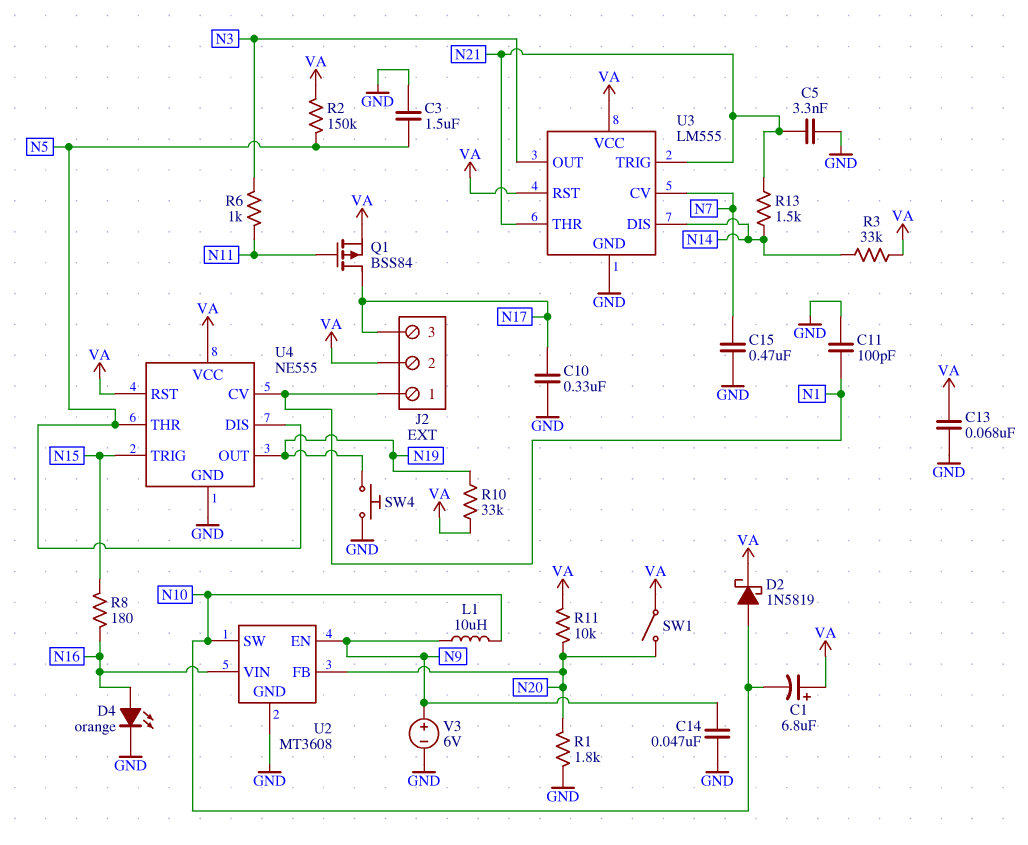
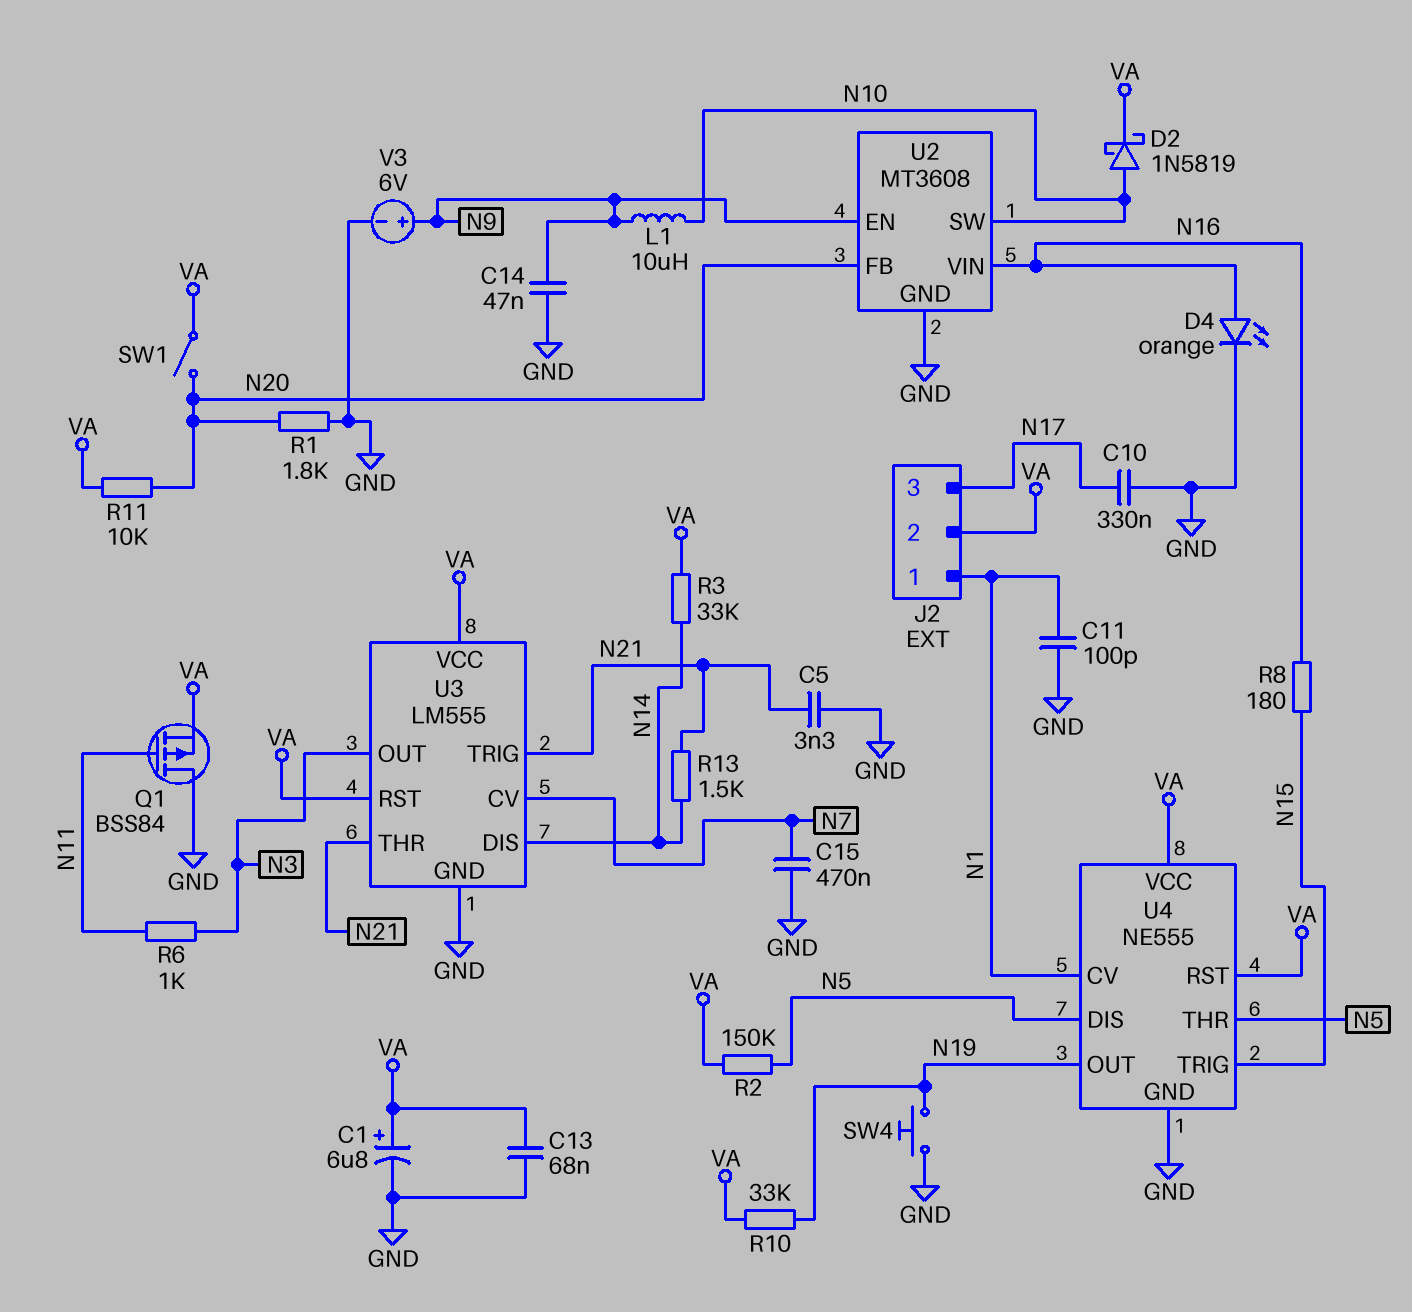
C1: 6.8uF (plus VA, minus N10) -> 6.8uF (plus VA, minus GND)
C3: 1.5uF (GND, N5) -> none
Q1: PMOS BSS84 (G N11, D N17, S VA) -> PMOS BSS84 (G N11, D GND, S VA)

